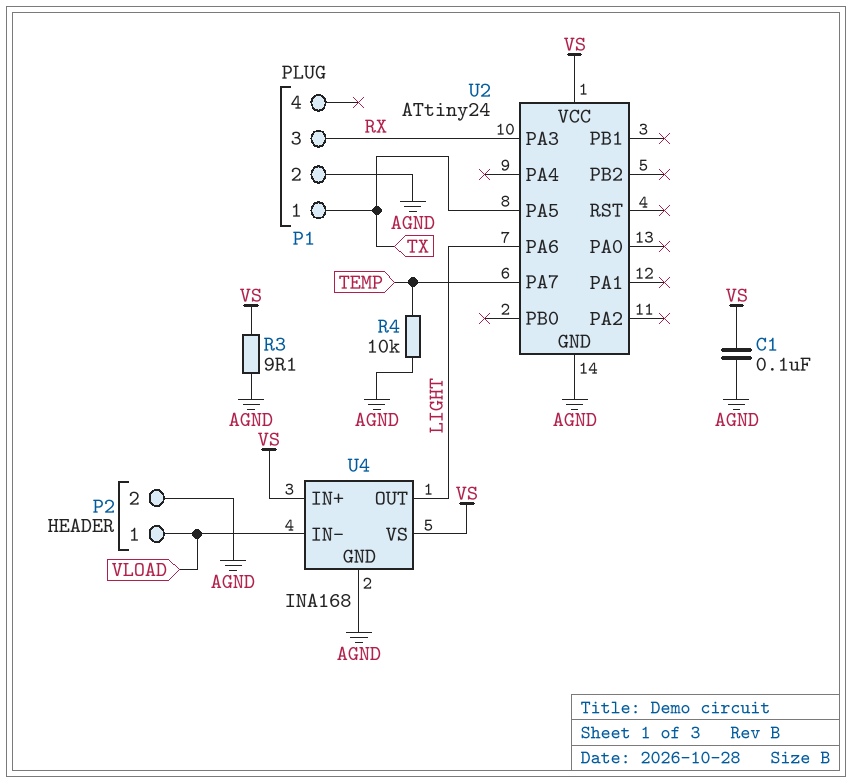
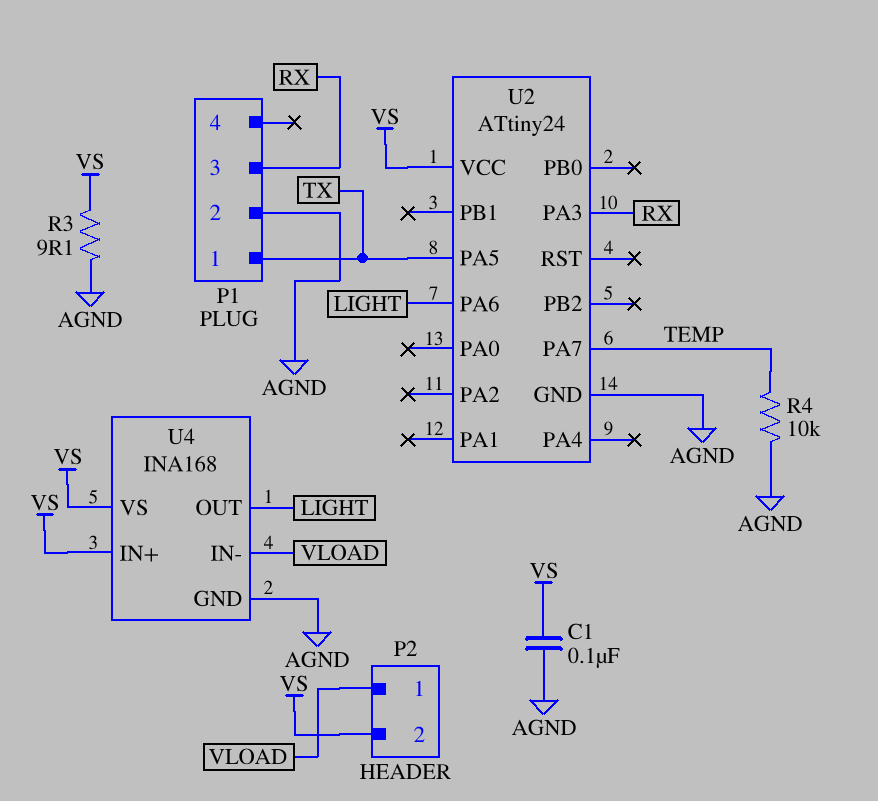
P2 pin 2: AGND -> VS

